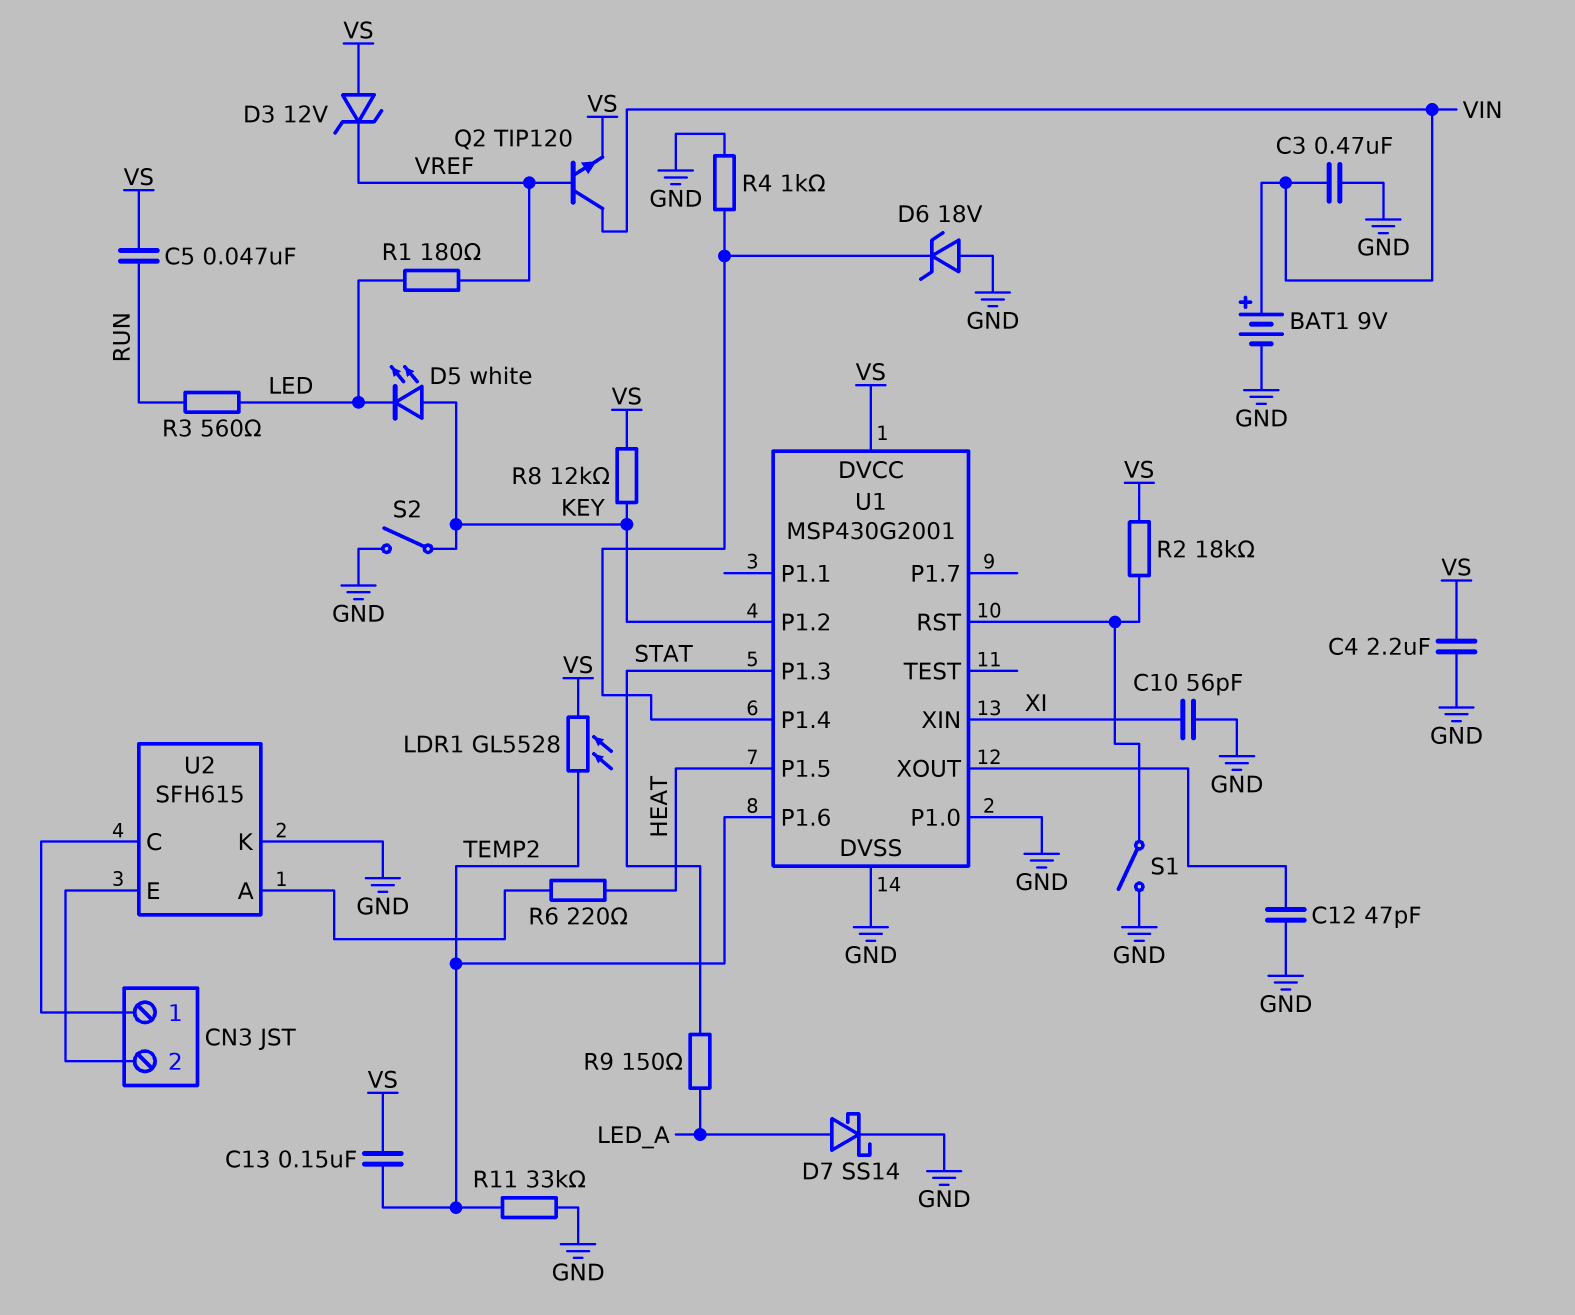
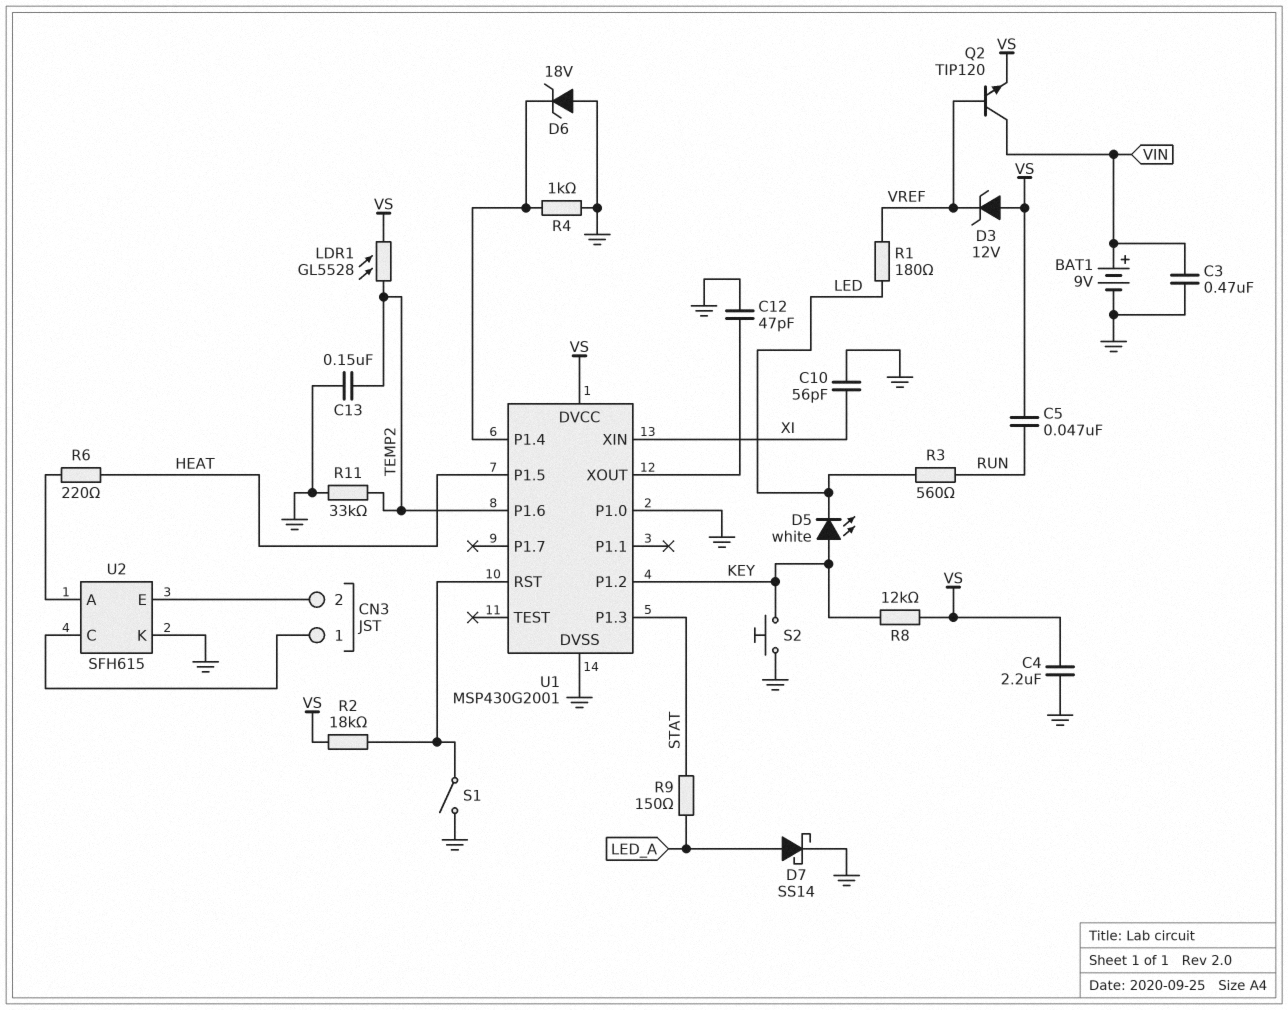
C13: 150nF (TEMP2, VS) -> 150nF (GND, TEMP2)
S2: switch (GND, KEY) -> button (GND, KEY)

